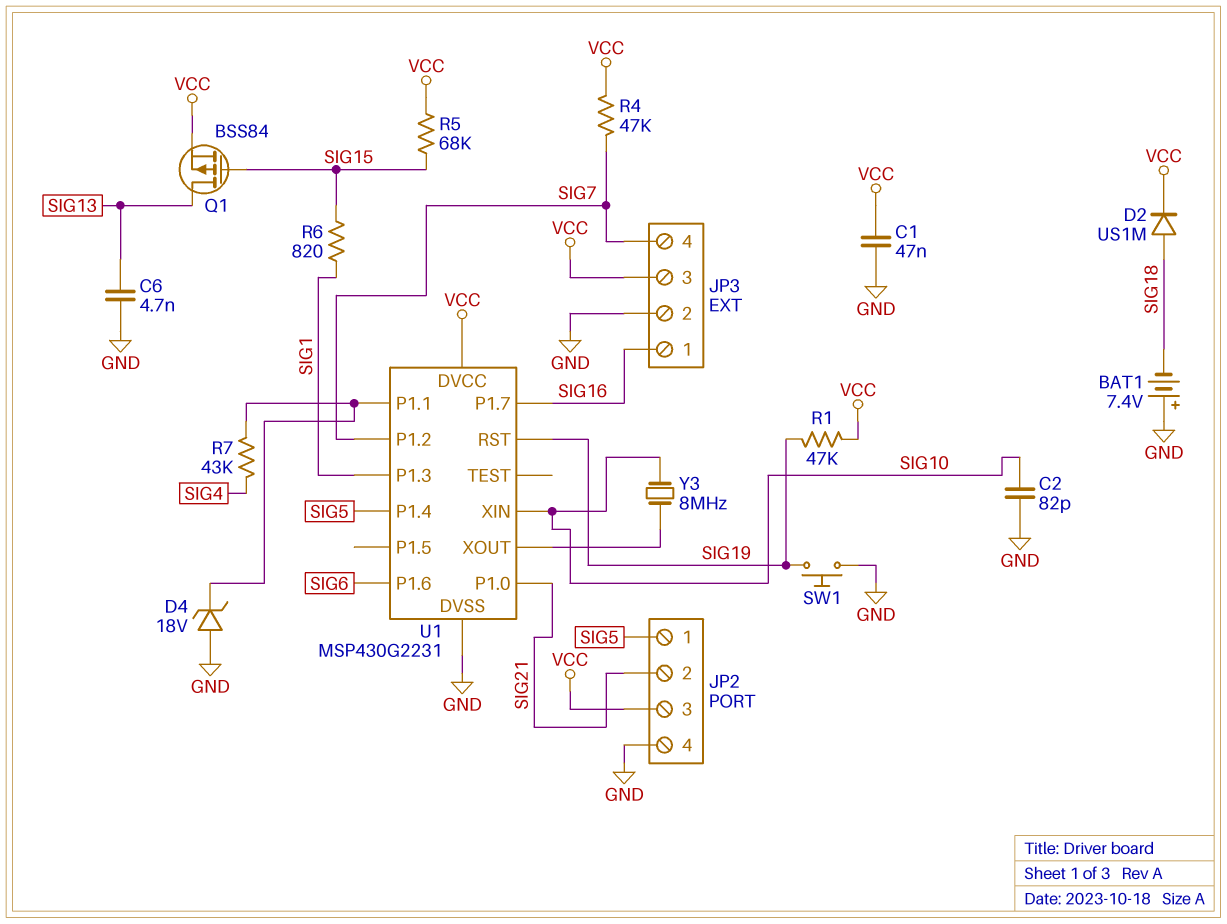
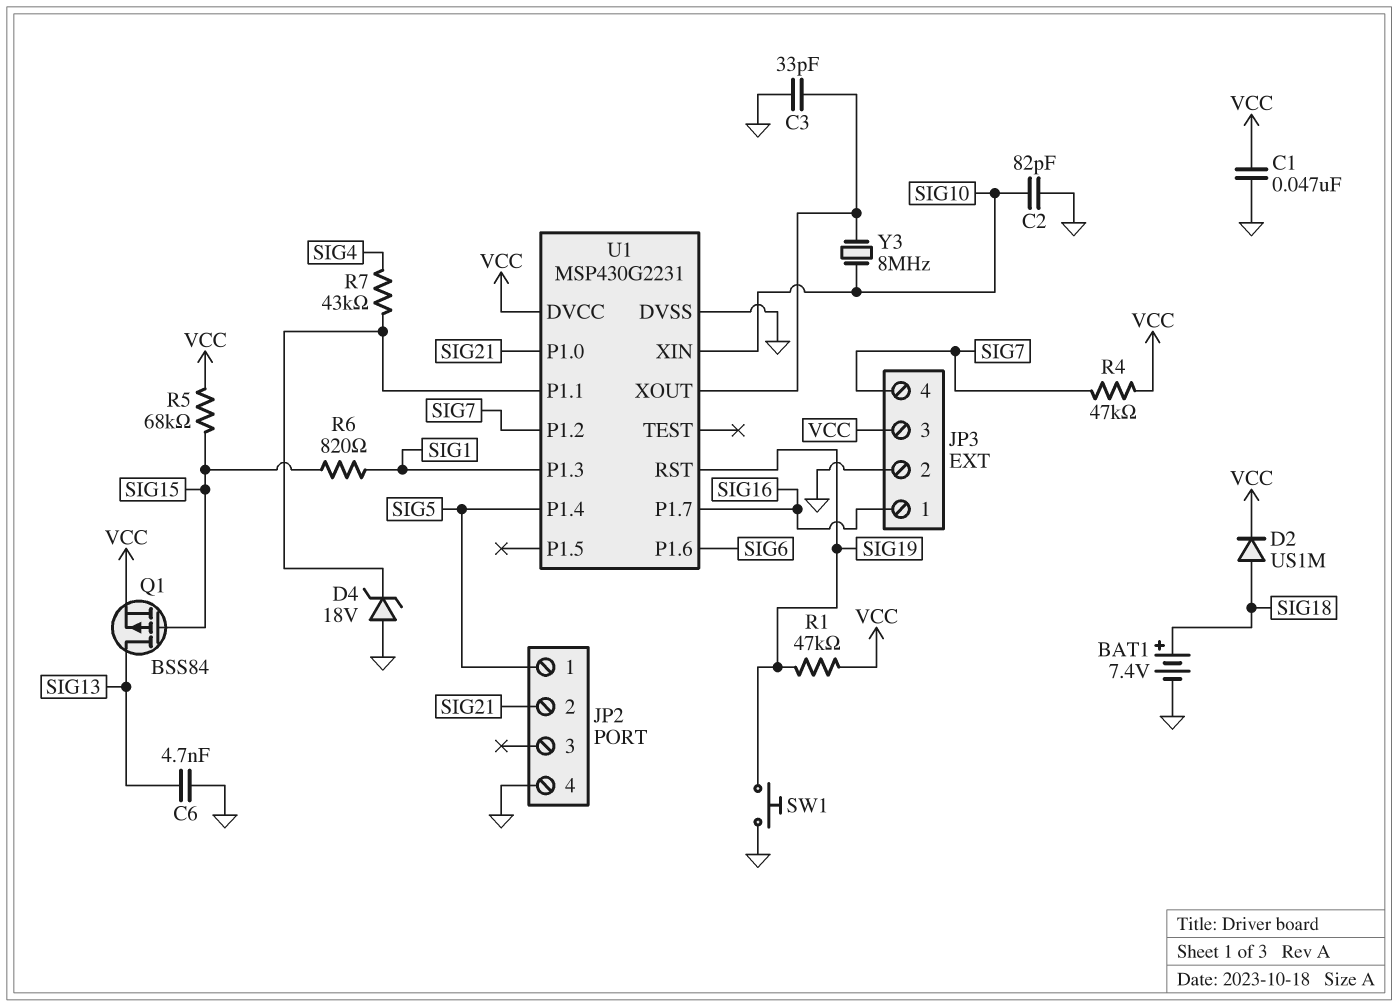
BAT1: 7.4V (plus GND, minus SIG18) -> 7.4V (plus SIG18, minus GND)
C3: none -> 33pF (GND, U1/XOUT)
JP2 pin 3: VCC -> none

